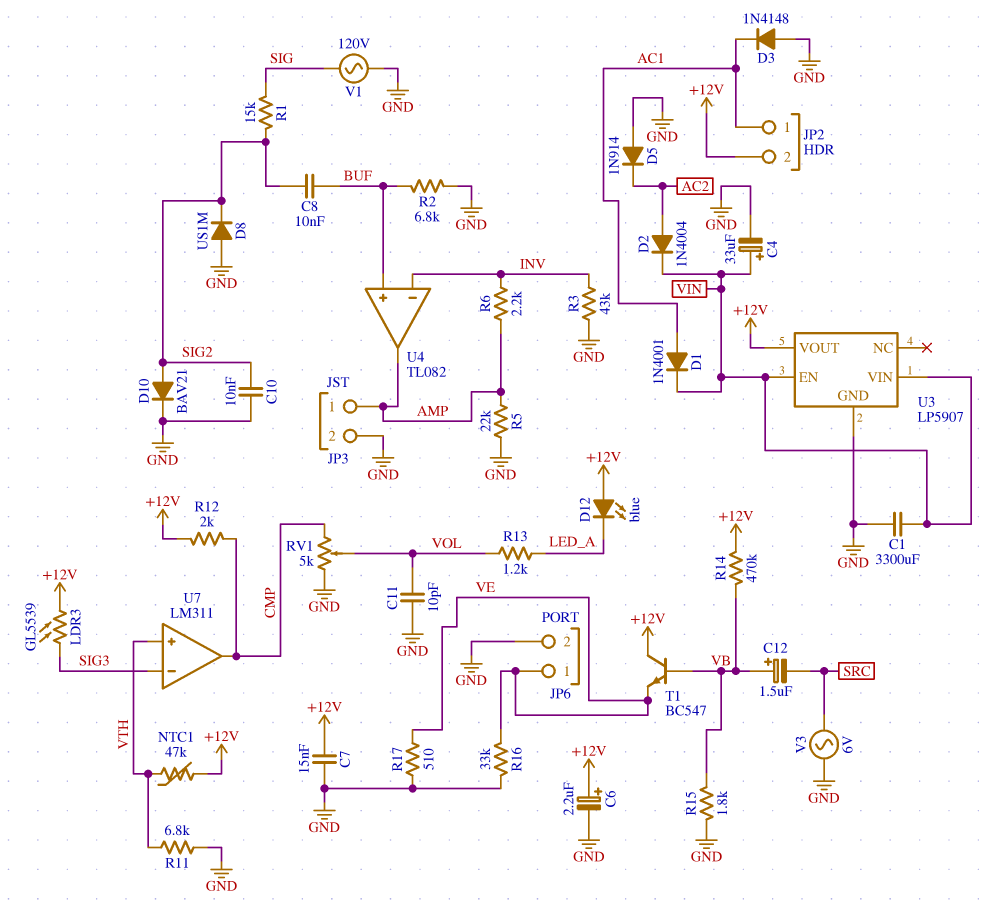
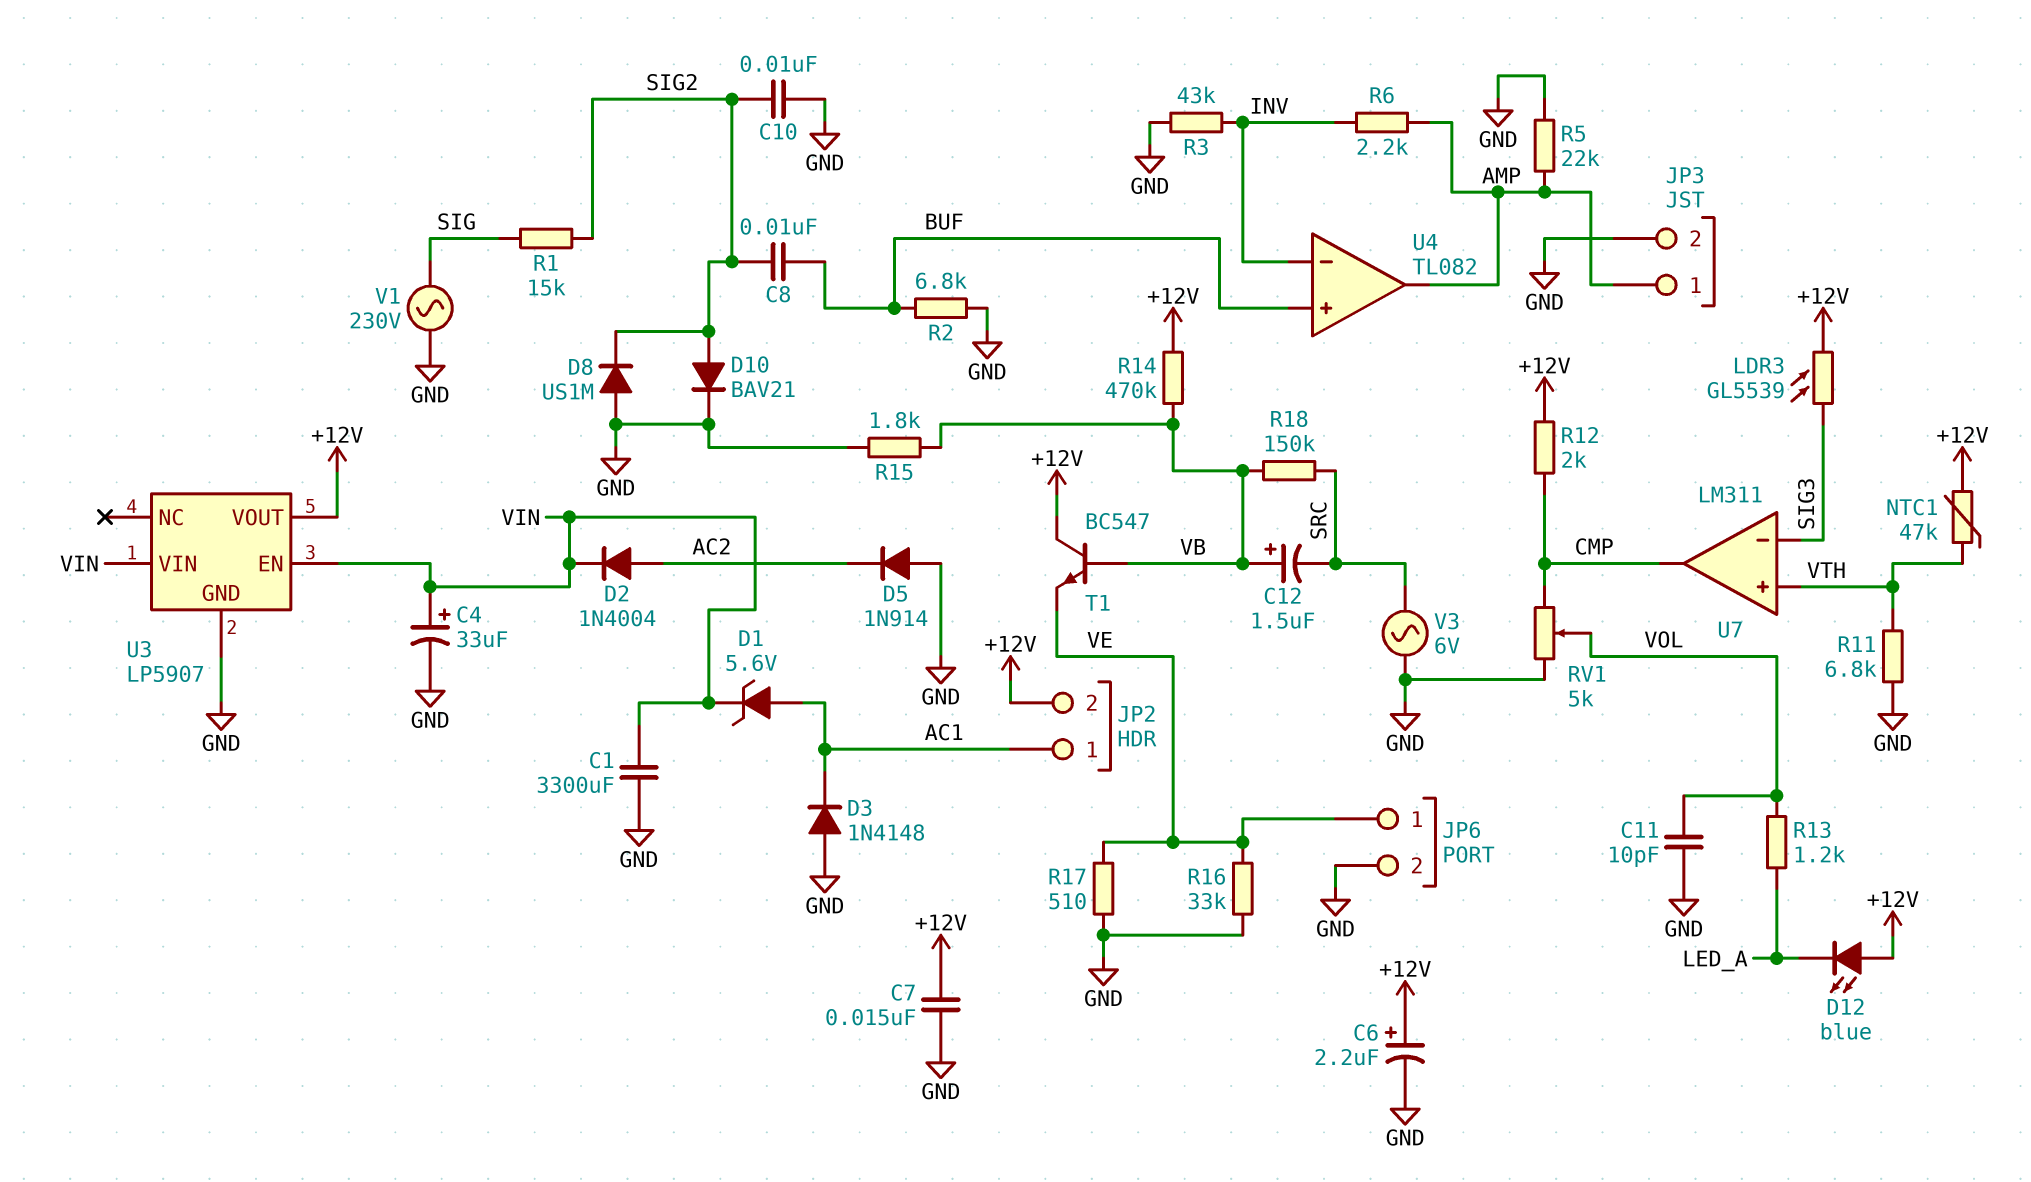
D1: diode 1N4001 (A AC1, K VIN) -> zener 5.6V (A AC1, K VIN)
R18: none -> 150k (SRC, VB)
V1: AC 120V (GND, SIG) -> AC 230V (GND, SIG)

